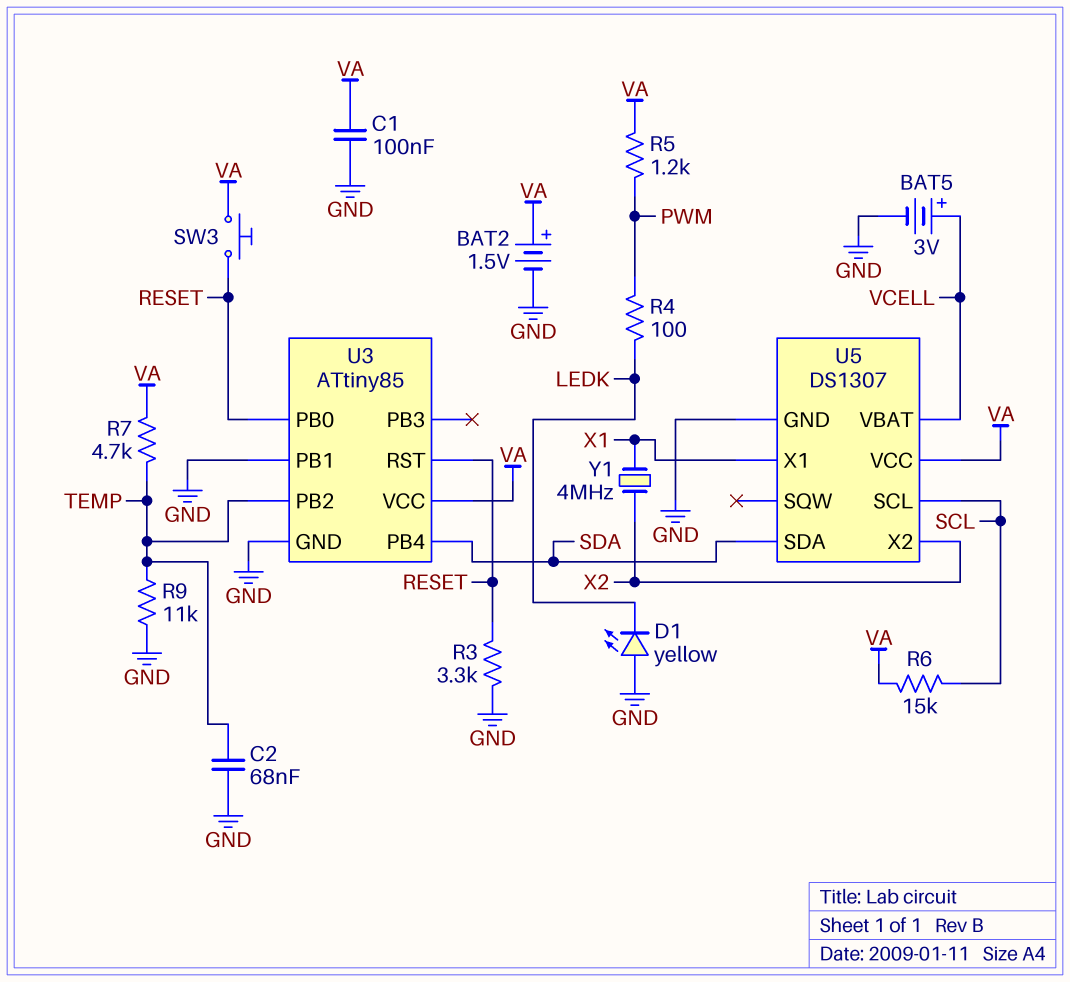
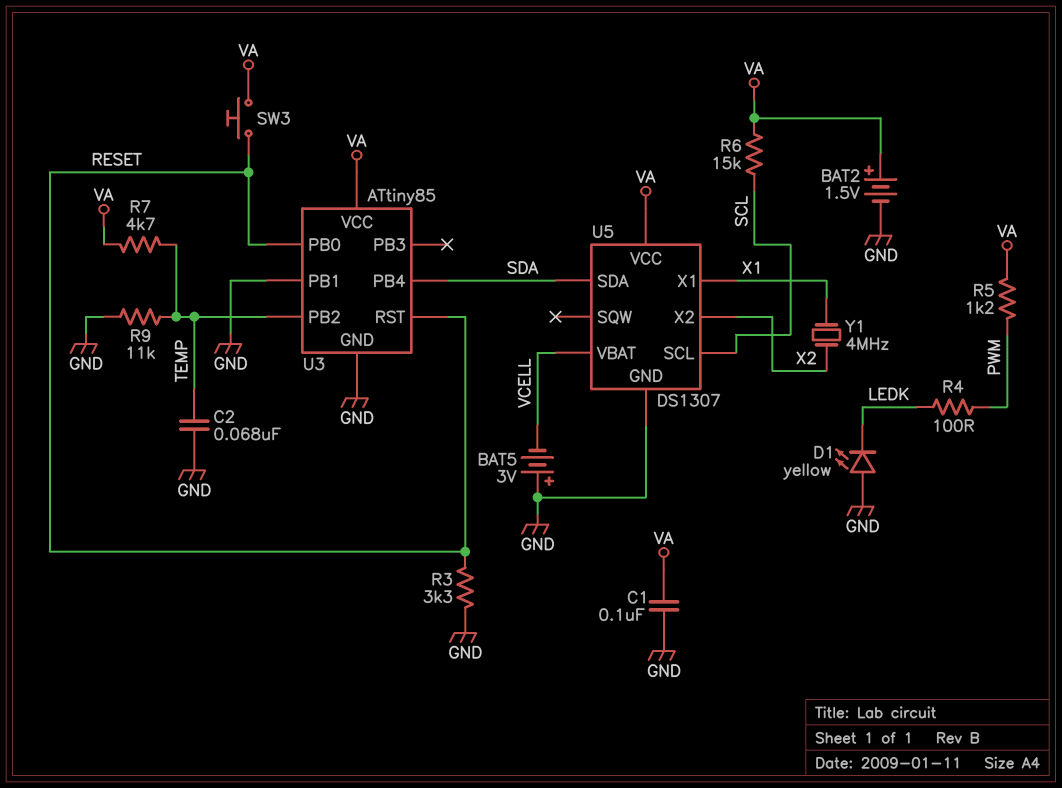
BAT5: 3V (plus VCELL, minus GND) -> 3V (plus GND, minus VCELL)

